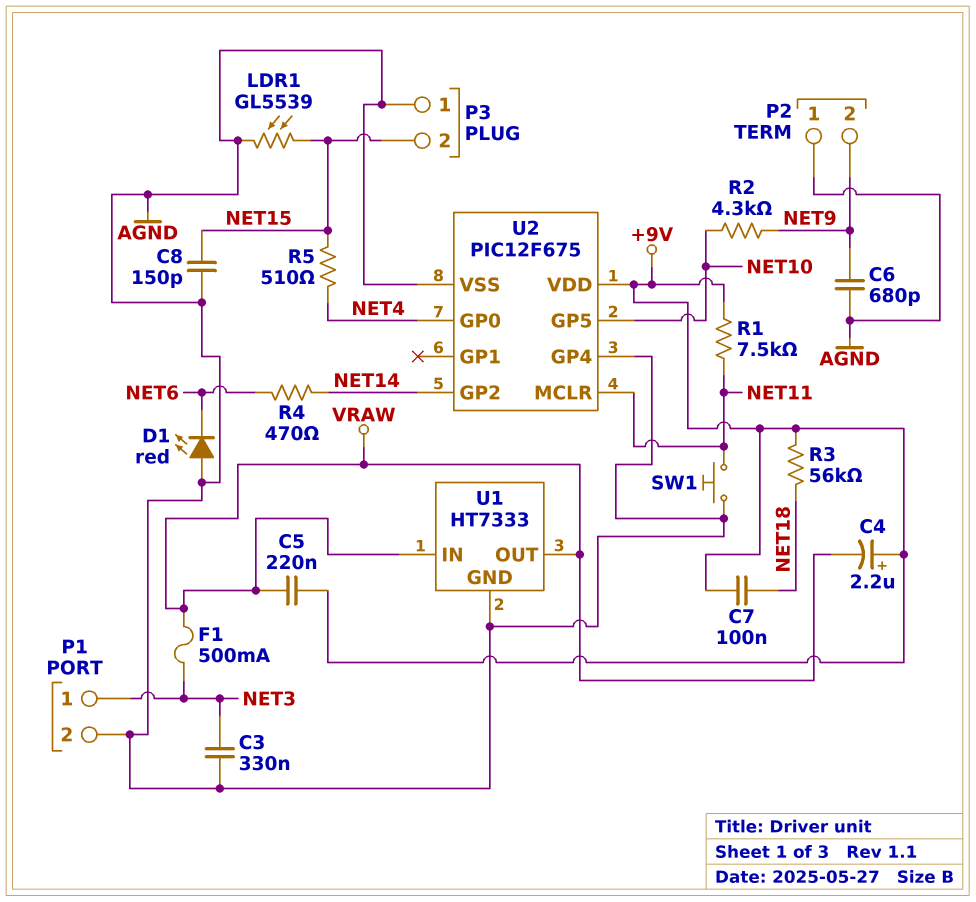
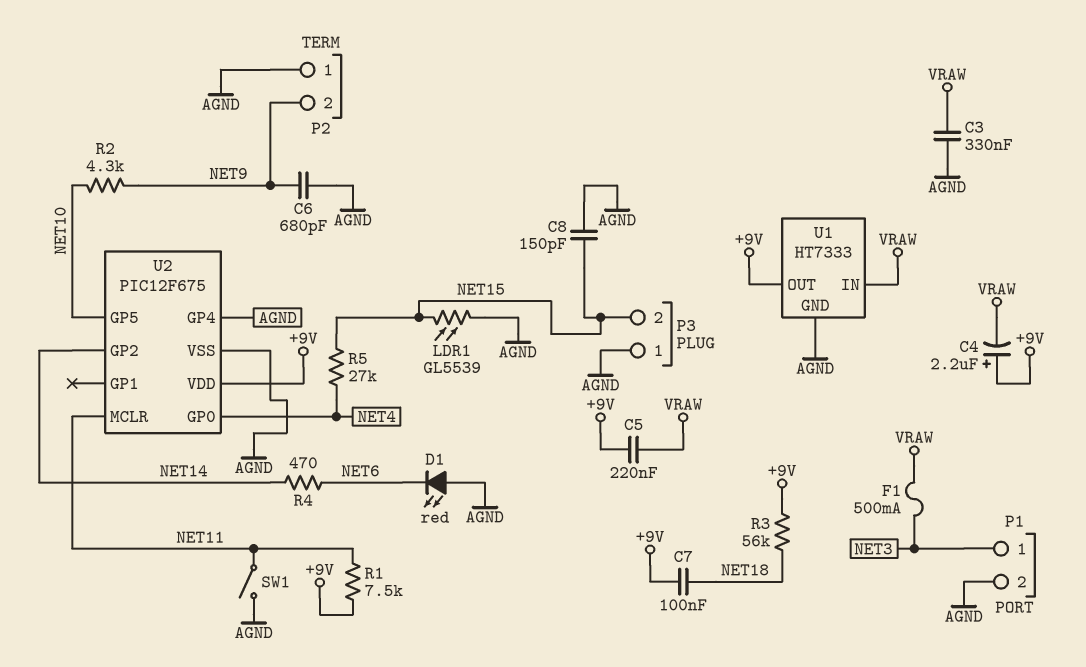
C3: 330nF (AGND, NET3) -> 330nF (AGND, VRAW)
R5: 510 (NET4, NET15) -> 27k (NET4, NET15)
SW1: button (AGND, NET11) -> switch (AGND, NET11)
U1 pin OUT: VRAW -> +9V

